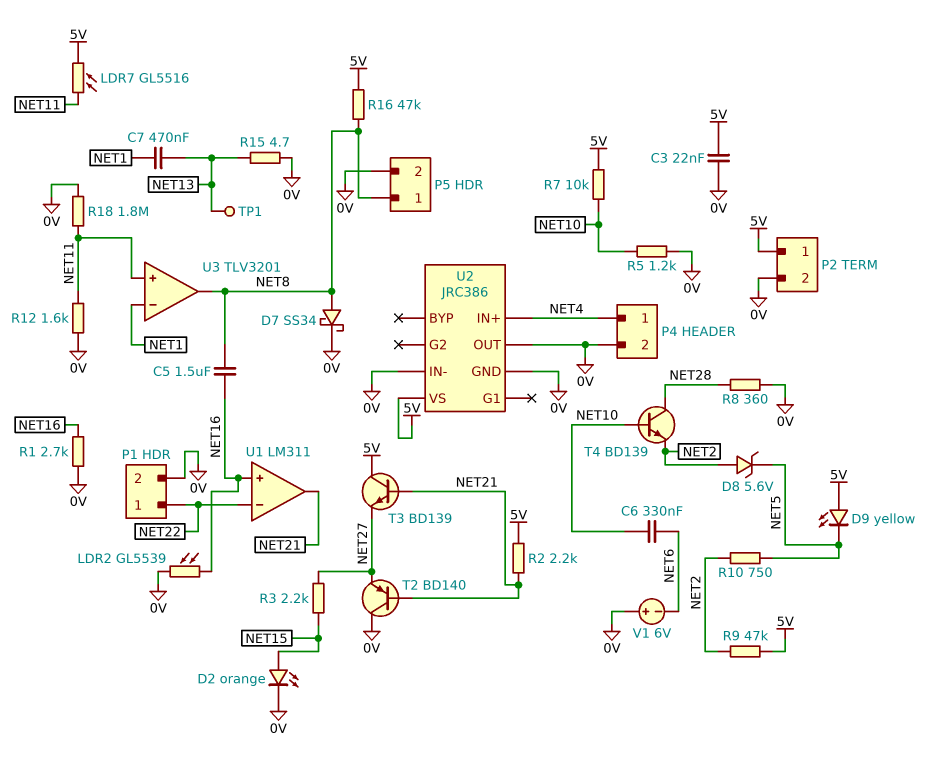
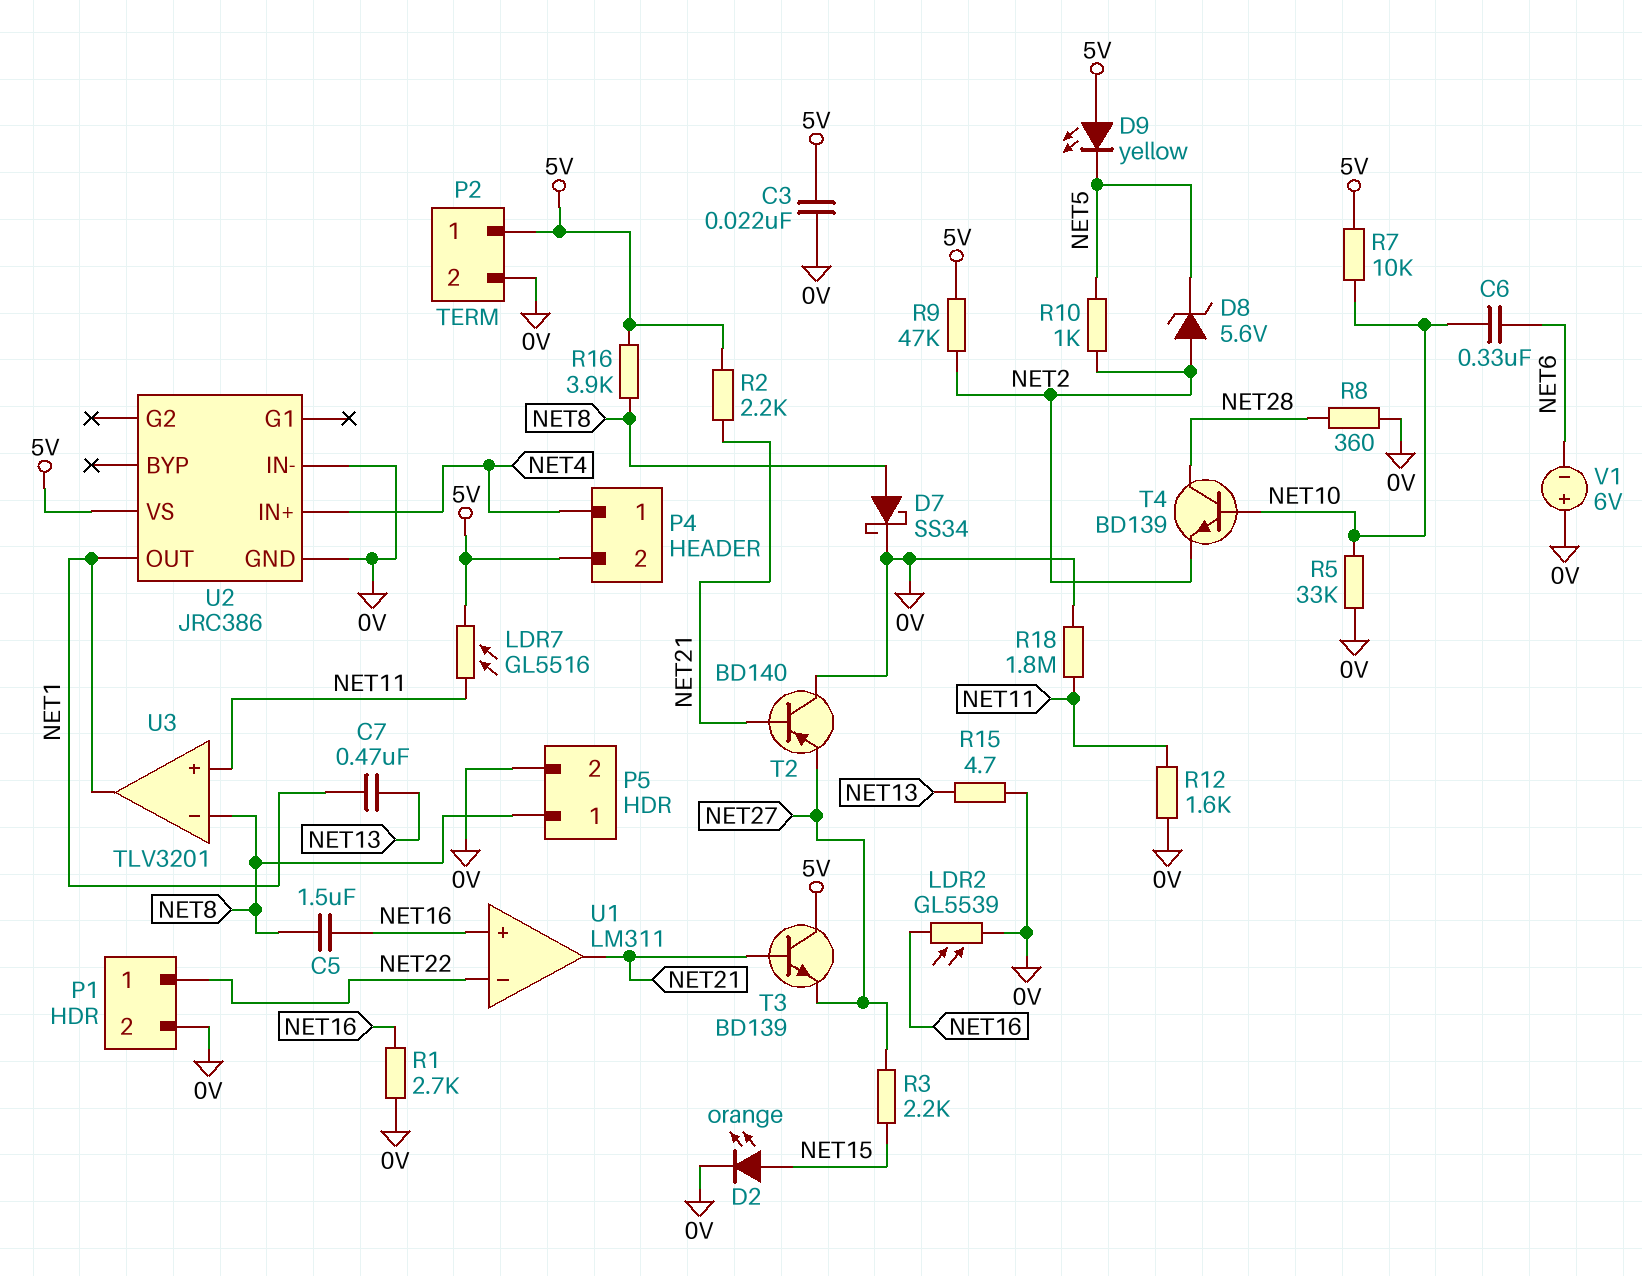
P4 pin 2: 0V -> 5V
R5: 1.2k (0V, NET10) -> 33k (0V, NET10)
R10: 750 (NET2, NET5) -> 1k (NET2, NET5)
R16: 47k (5V, NET8) -> 3.9k (5V, NET8)
TP1: test point (NET13) -> none
U2 pin OUT: 0V -> NET1
U3 pin in-: NET1 -> NET8
U3 pin out: NET8 -> NET1

